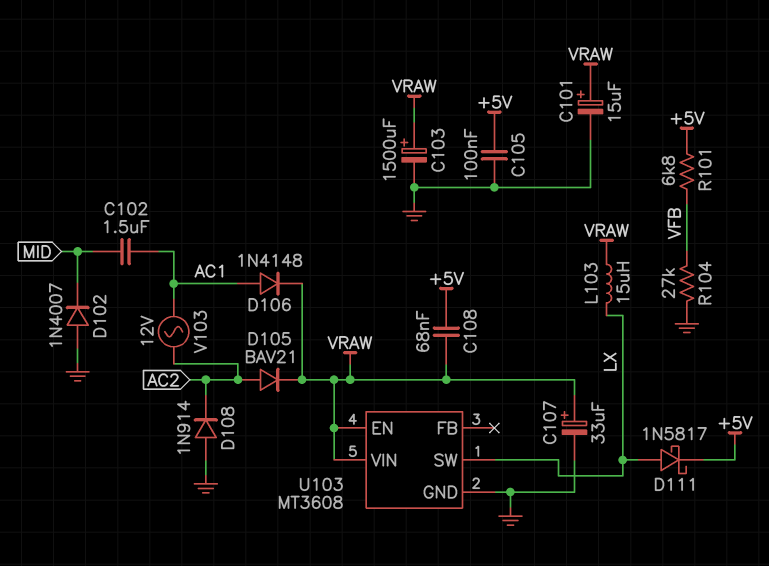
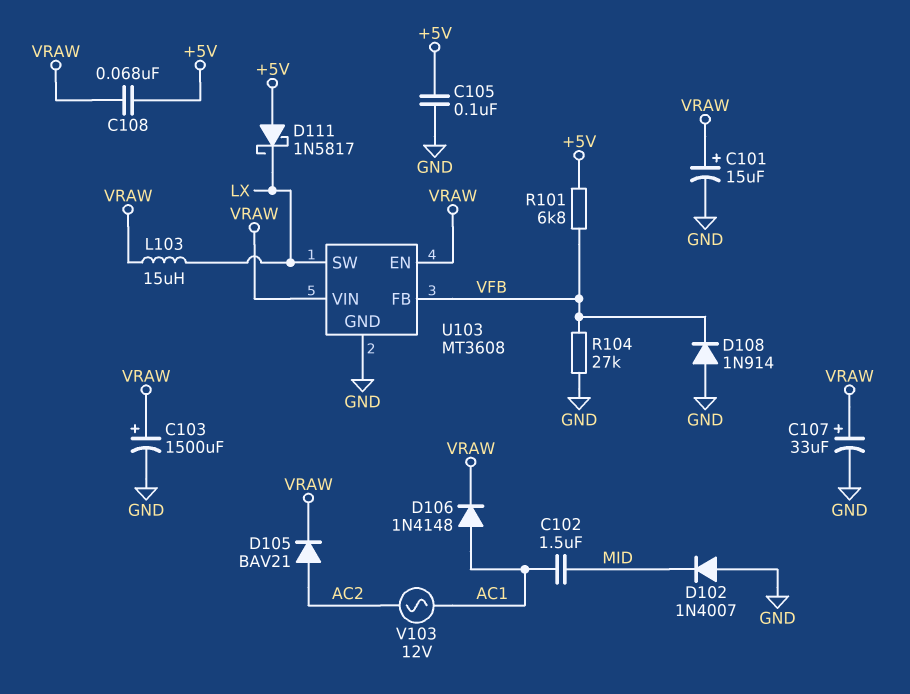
D108: diode 1N914 (A GND, K AC2) -> diode 1N914 (A GND, K VFB)
D111: schottky 1N5817 (A LX, K +5V) -> schottky 1N5817 (A +5V, K LX)
U103 pin FB: none -> VFB

